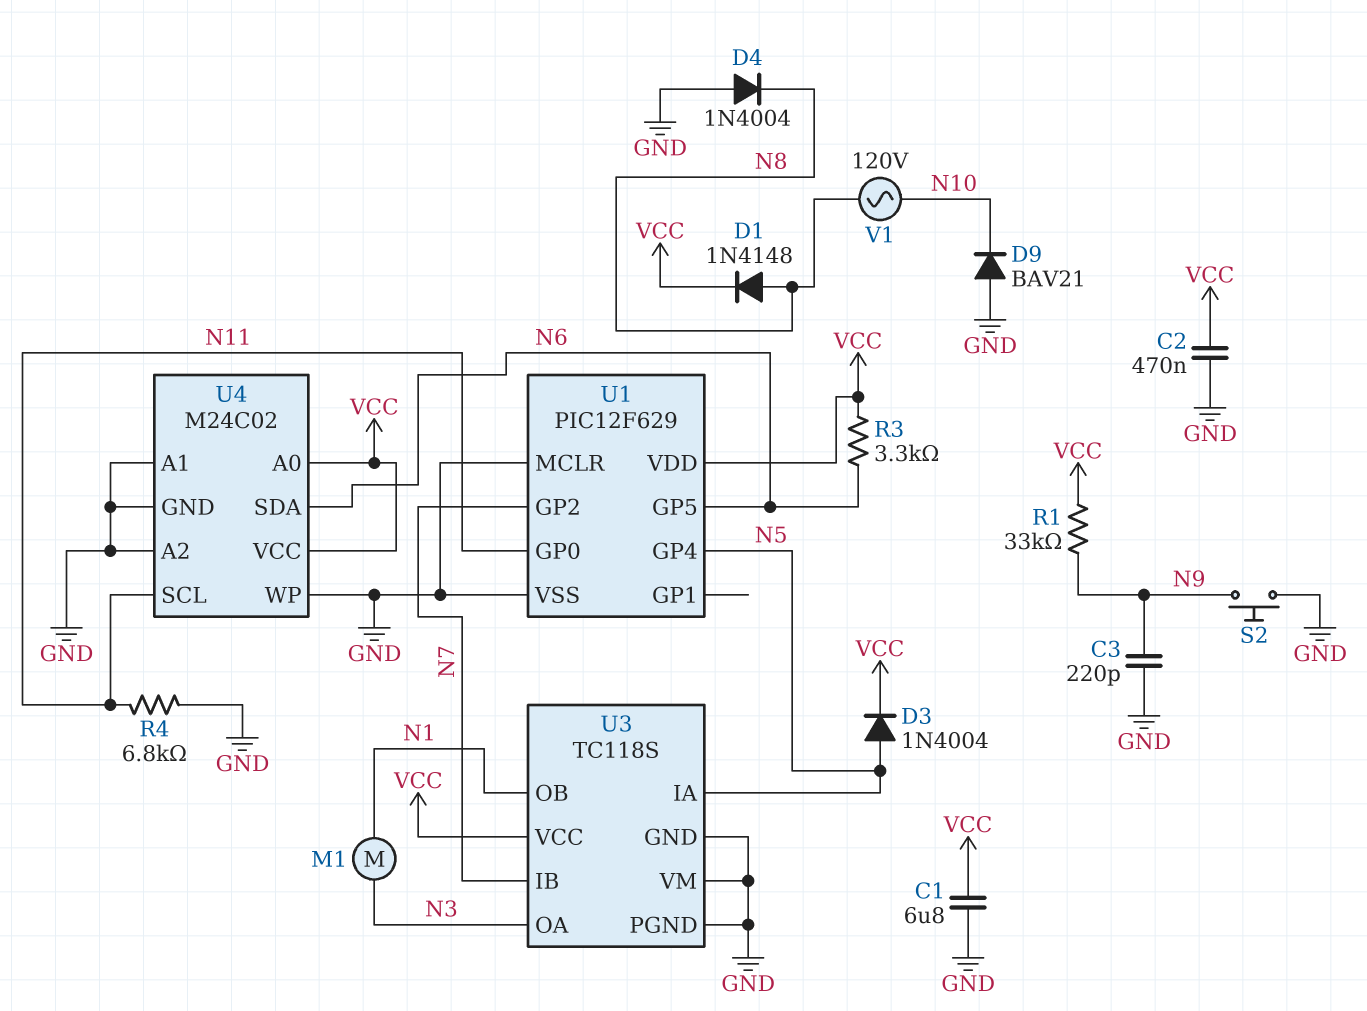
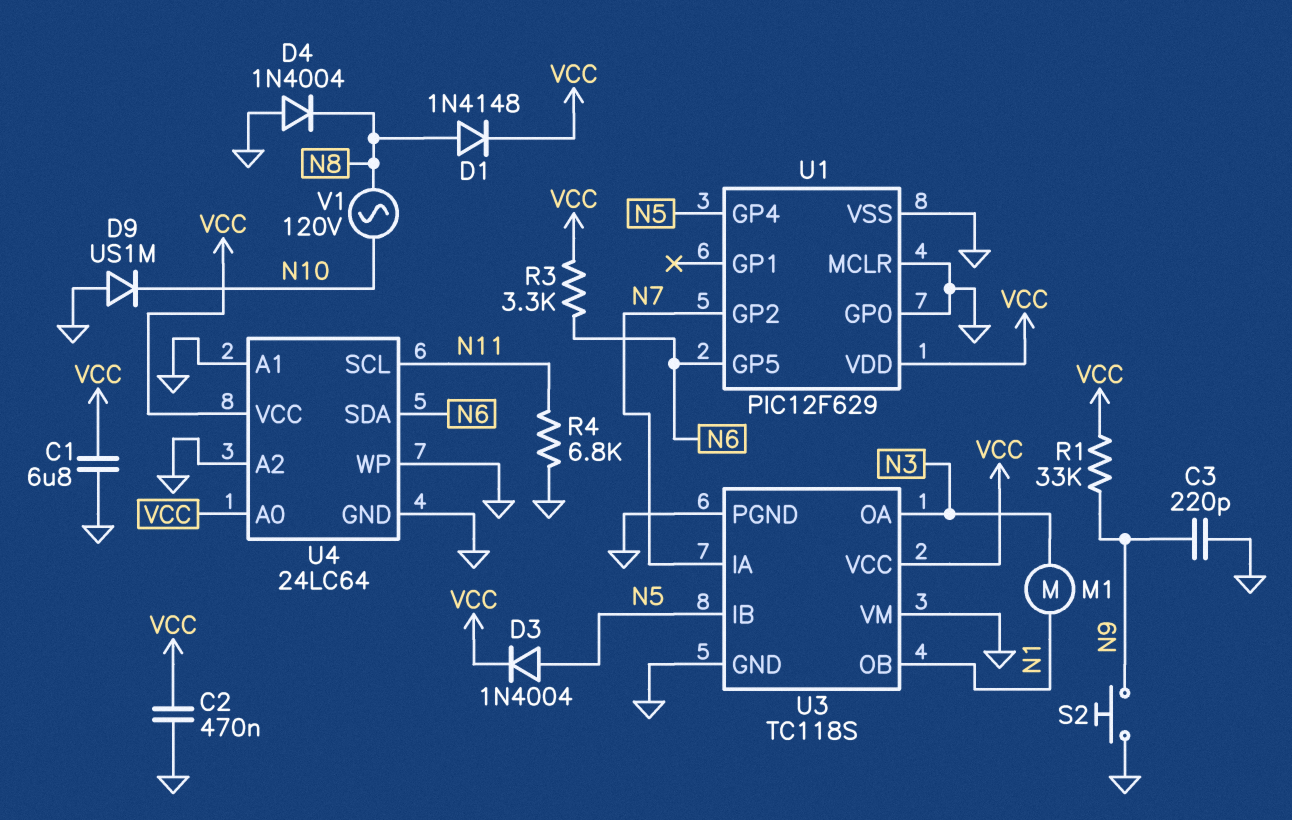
D9: diode BAV21 (A GND, K N10) -> diode US1M (A GND, K N10)
U1 pin GP0: N11 -> GND
U3 pin IA: N5 -> N7
U3 pin IB: N7 -> N5
U4: M24C02 -> 24LC64

